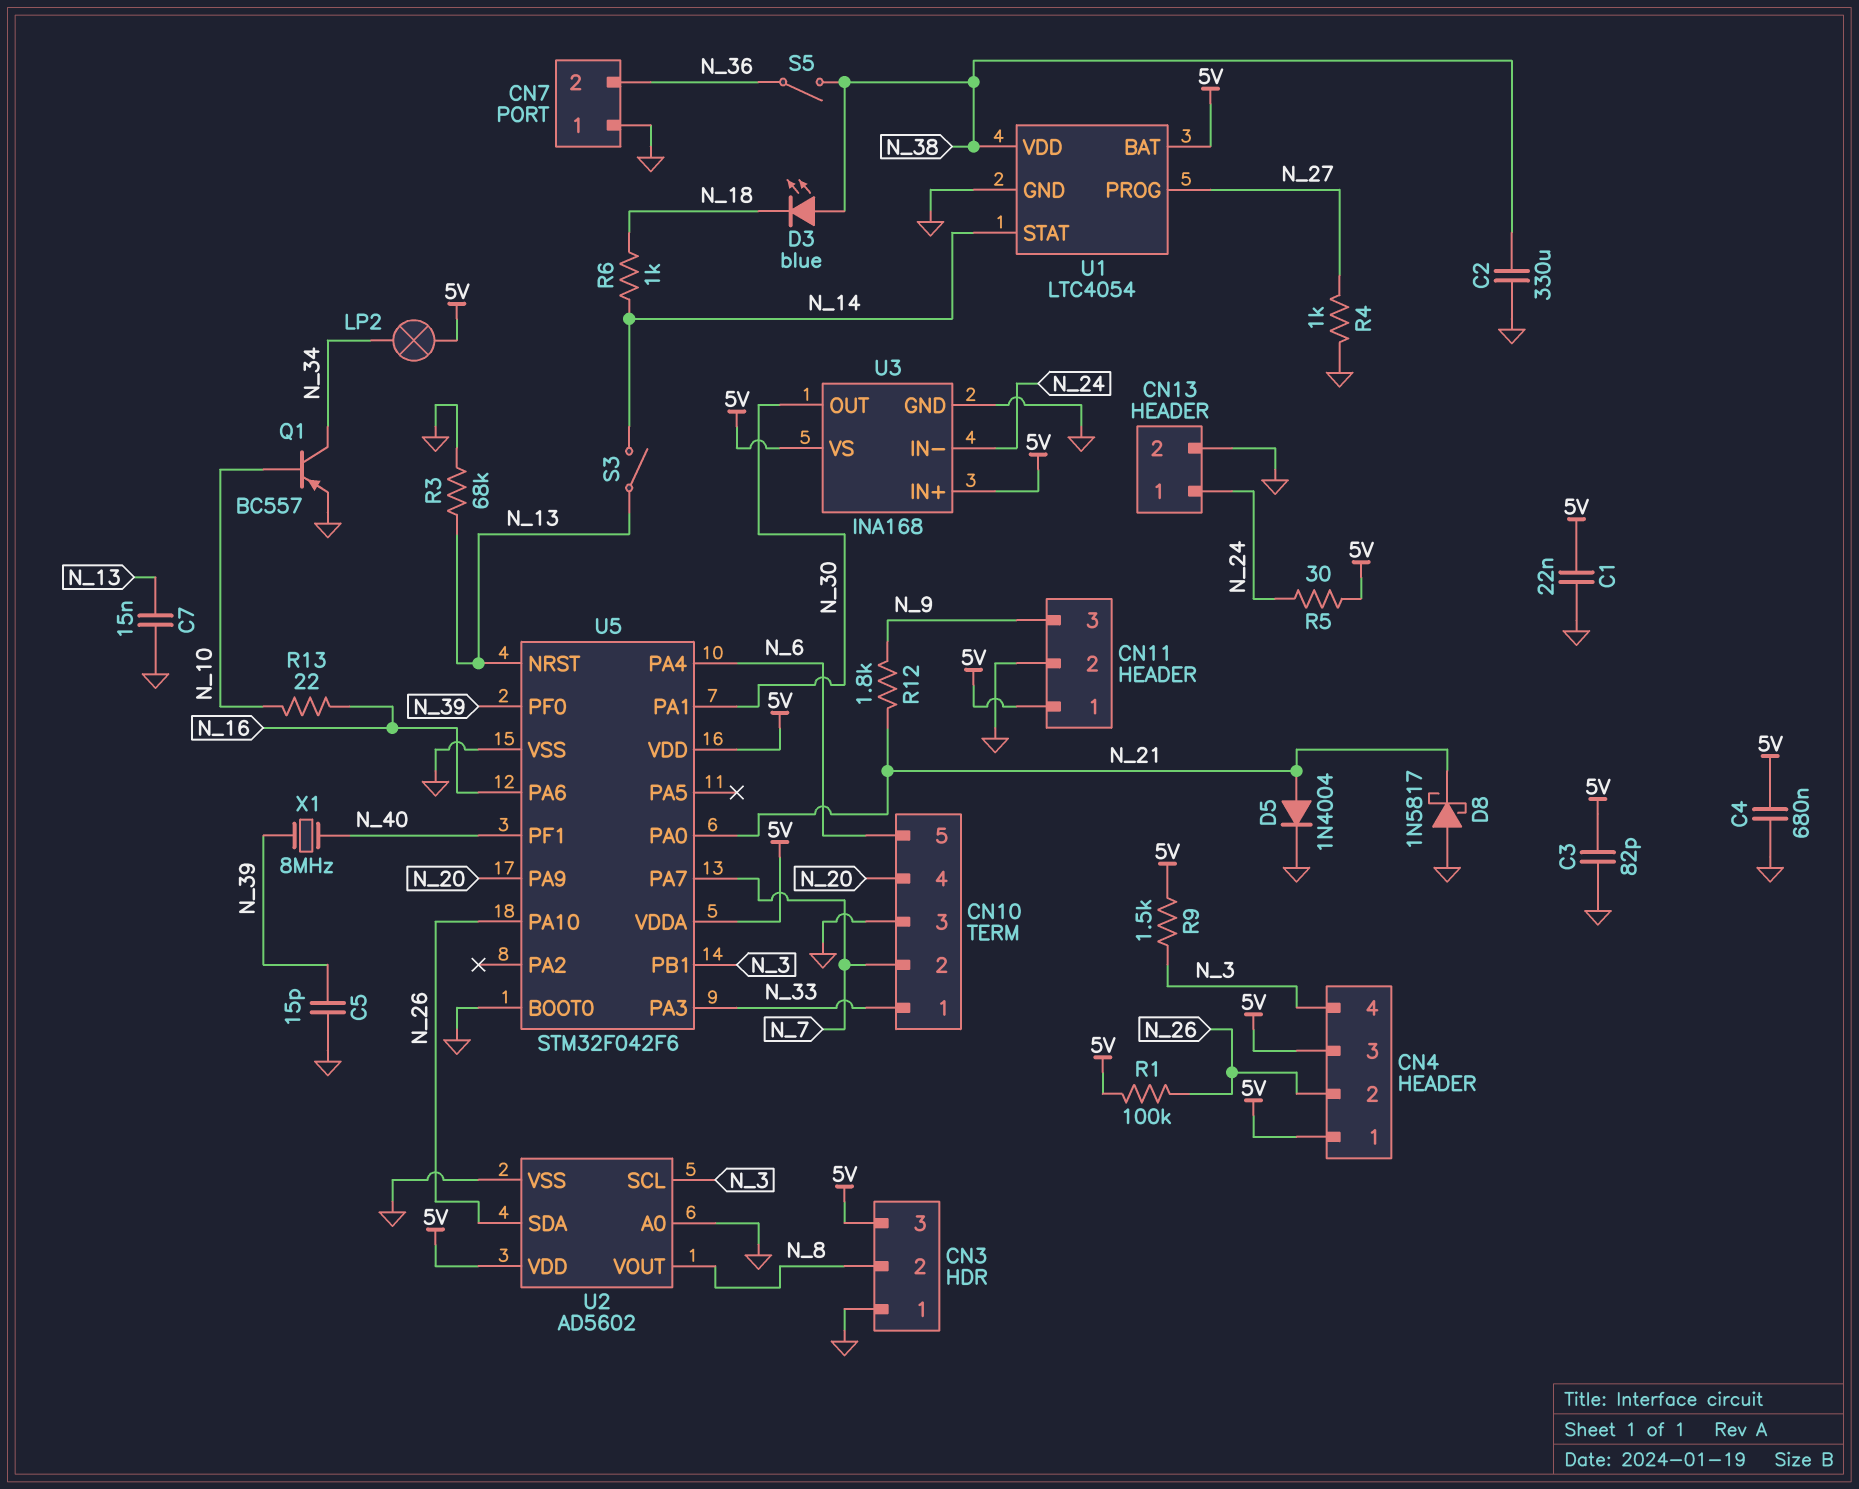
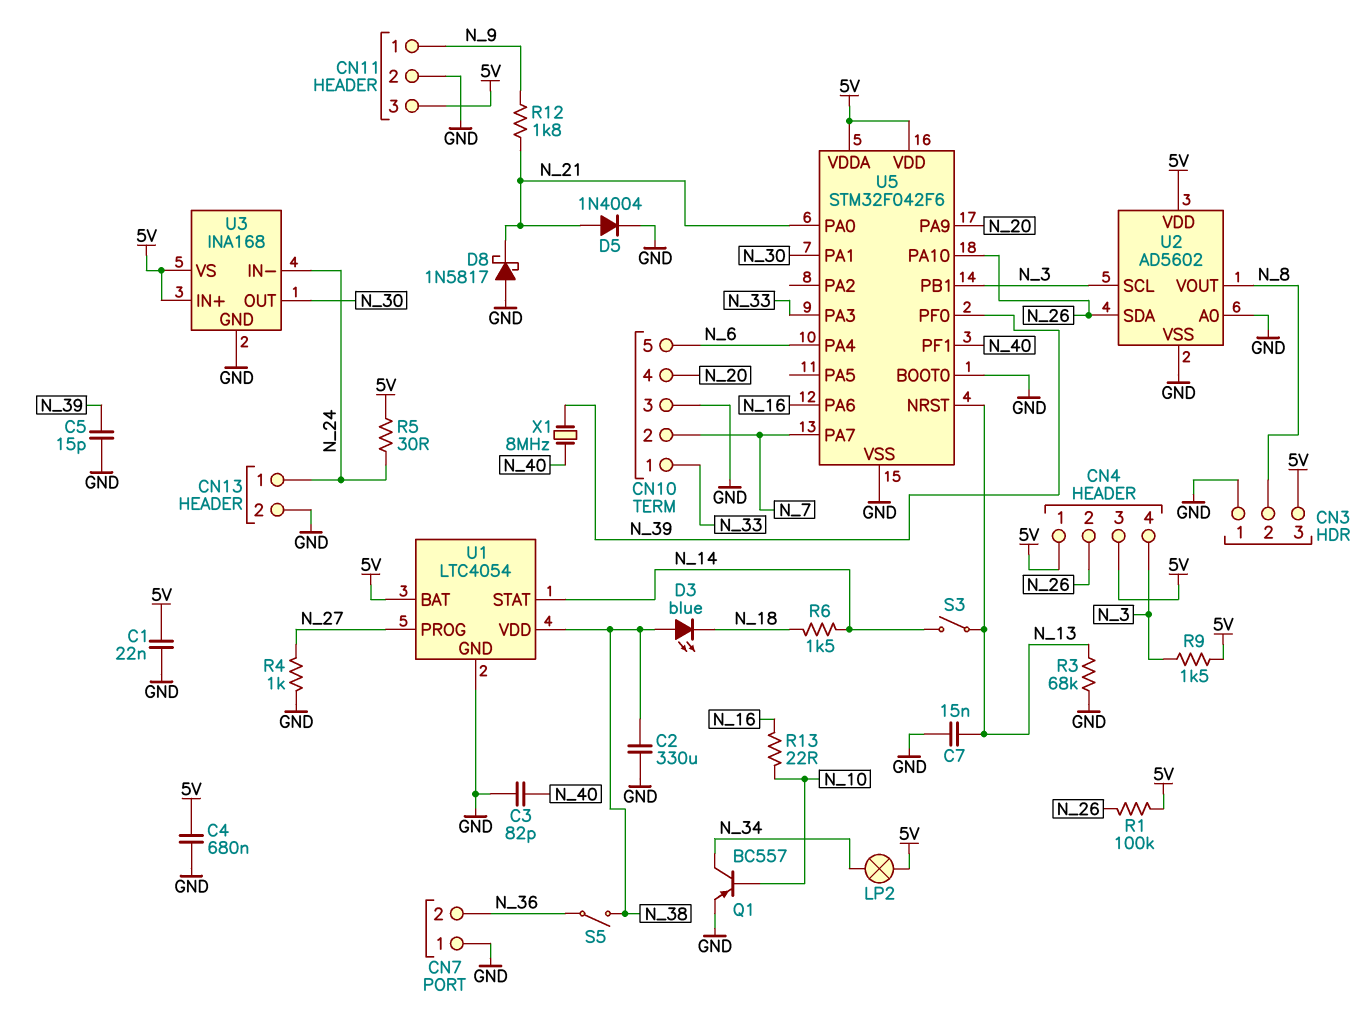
C3: 82pF (5V, GND) -> 82pF (GND, N_40)
CN11 pin 1: 5V -> N_9
CN11 pin 3: N_9 -> 5V
R6: 1k (N_14, N_18) -> 1.5k (N_14, N_18)

